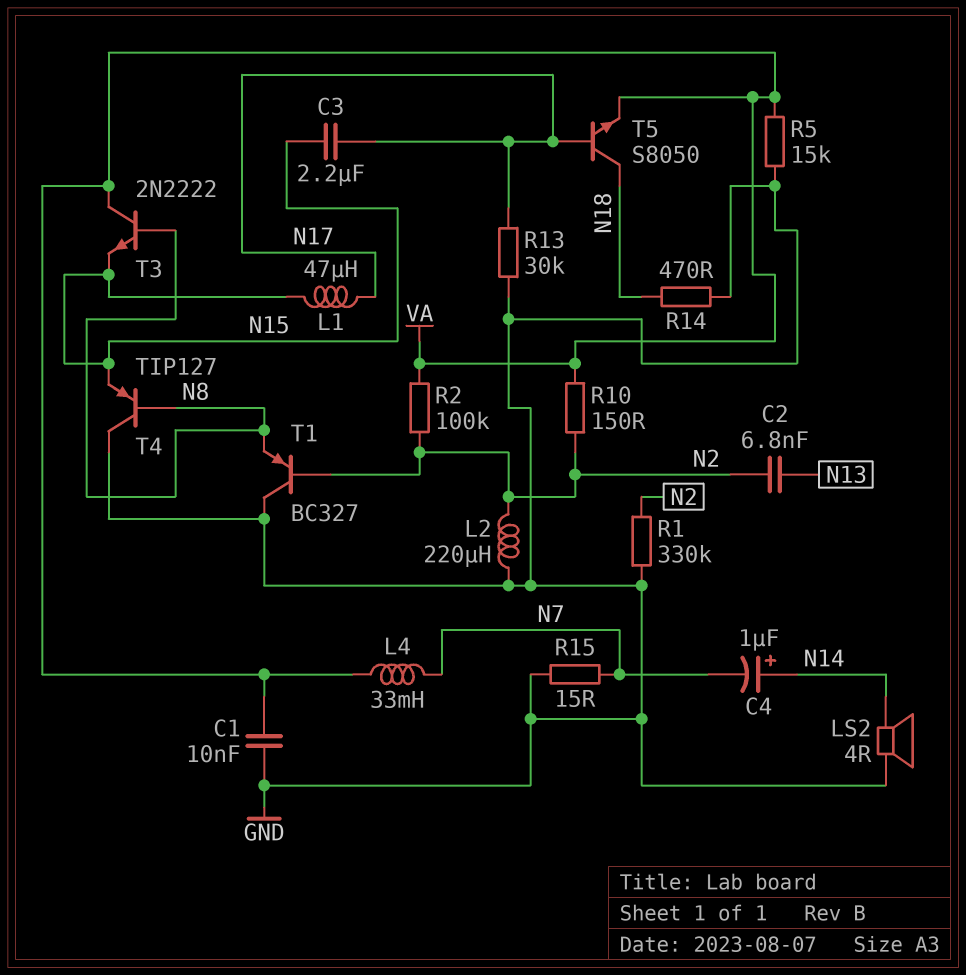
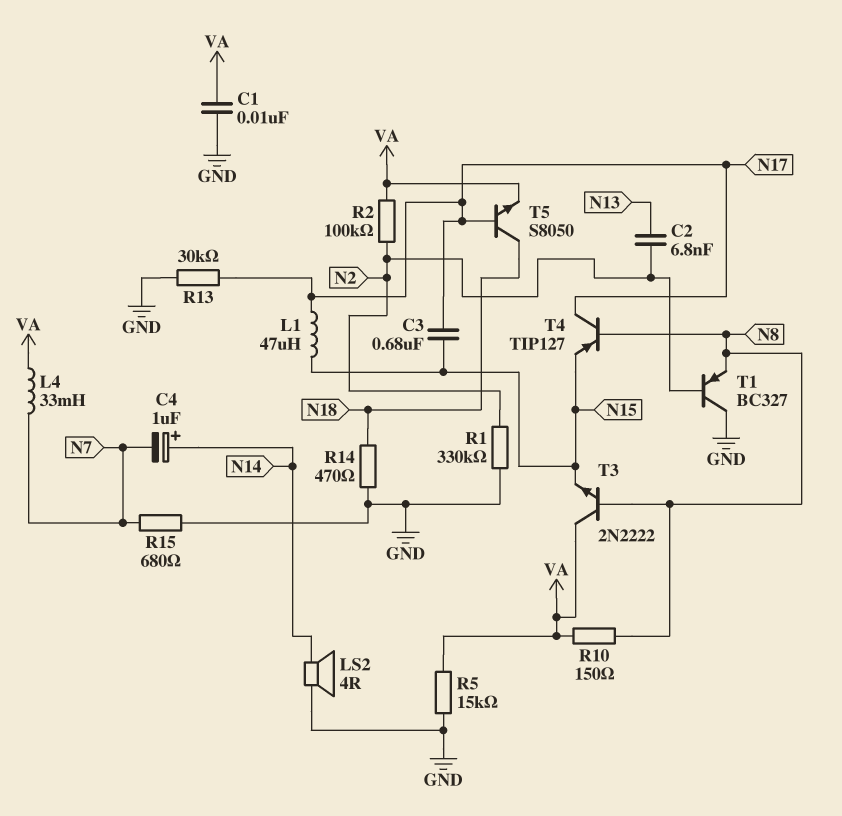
C3: 2.2uF (N15, N17) -> 680nF (N15, N17)
L2: 220uH (GND, N2) -> none
R10: 150 (N2, VA) -> 150 (N8, VA)
R15: 15 (GND, N7) -> 680 (GND, N7)
T4: PNP TIP127 (B N8, C GND, E N15) -> PNP TIP127 (B N8, C N17, E N15)

